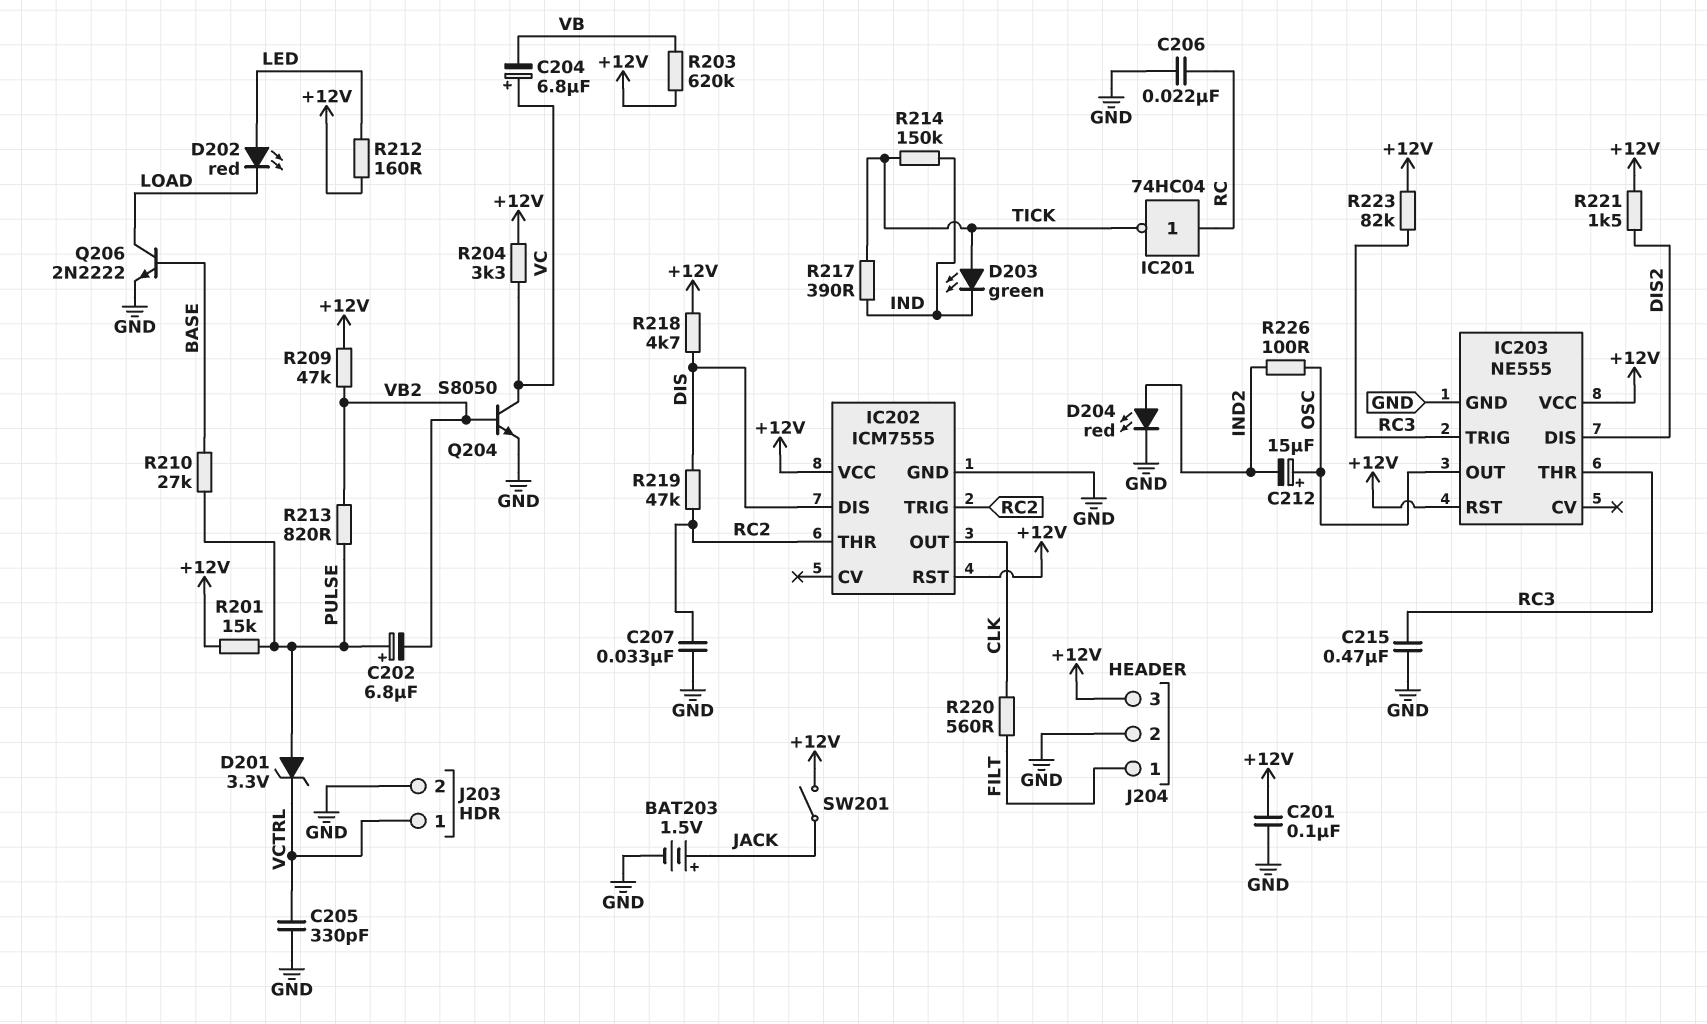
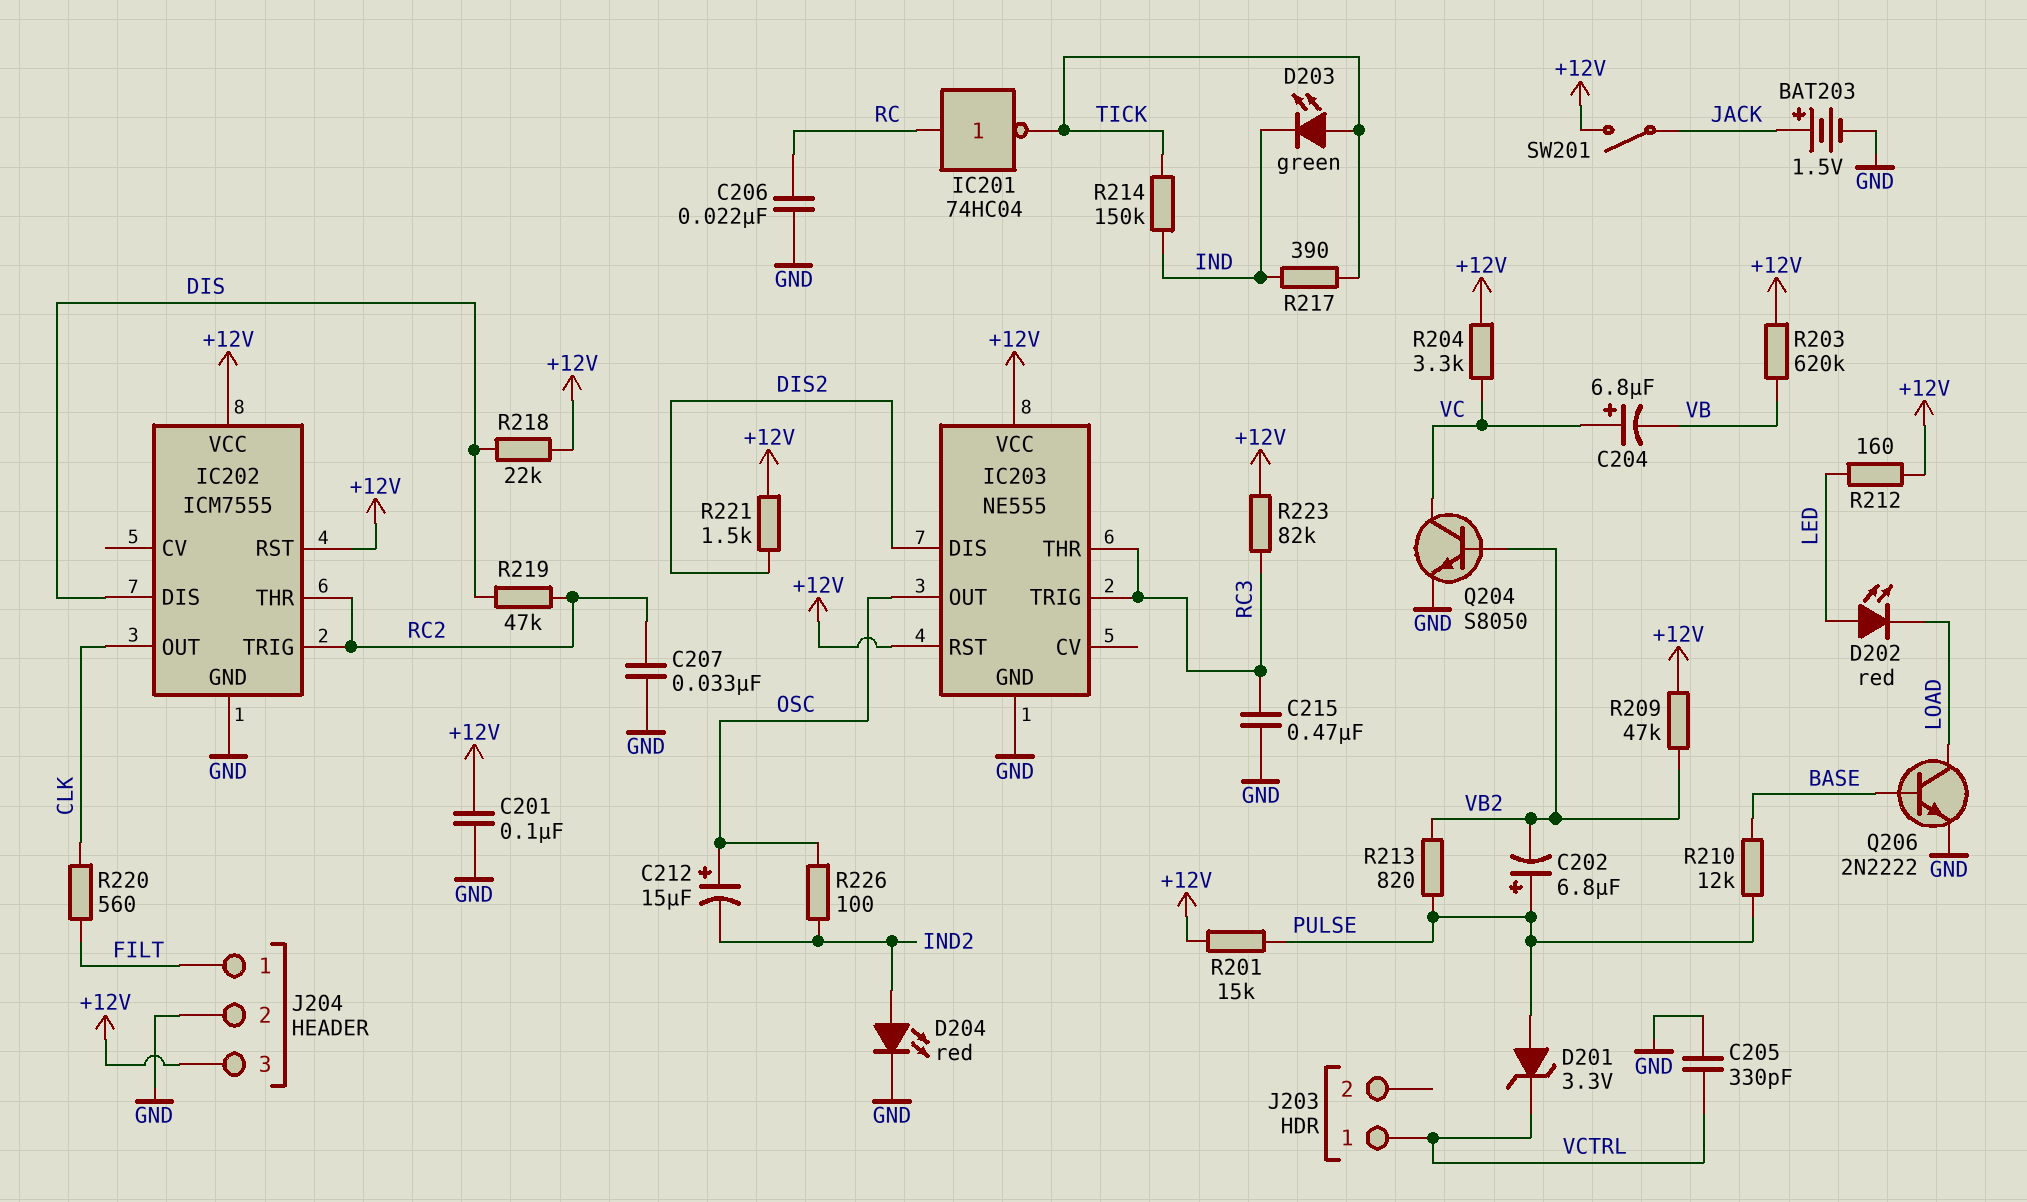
J203 pin 2: GND -> none
R210: 27k (BASE, PULSE) -> 12k (BASE, PULSE)
R218: 4.7k (+12V, DIS) -> 22k (+12V, DIS)

